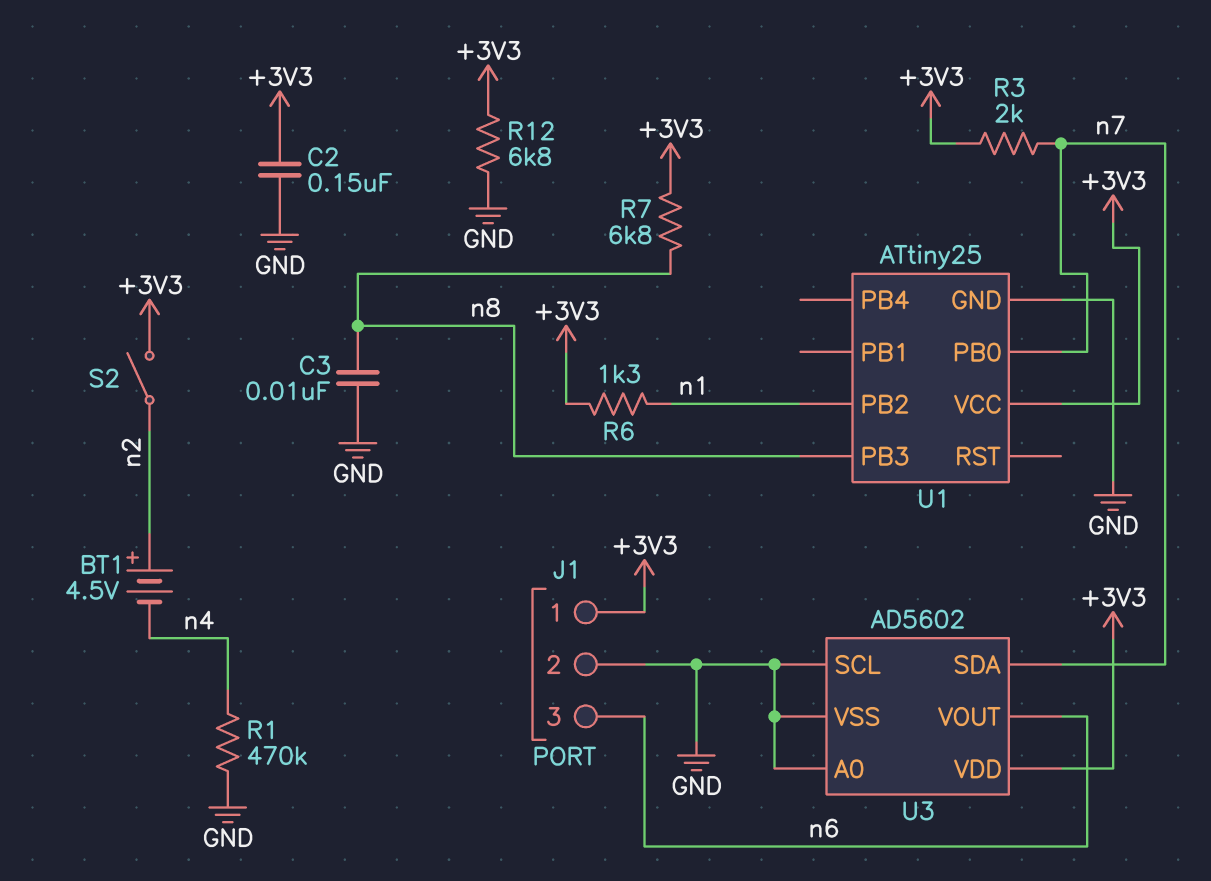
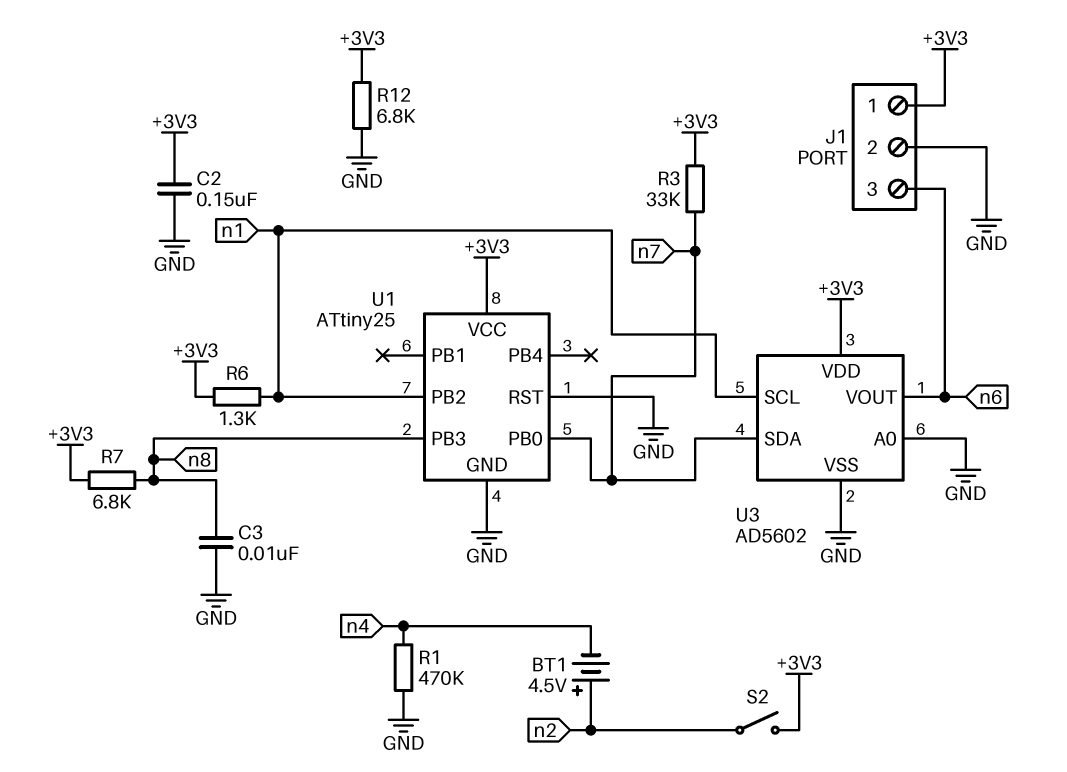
R3: 2k (+3V3, n7) -> 33k (+3V3, n7)
U1 pin RST: none -> GND
U3 pin SCL: GND -> n1

